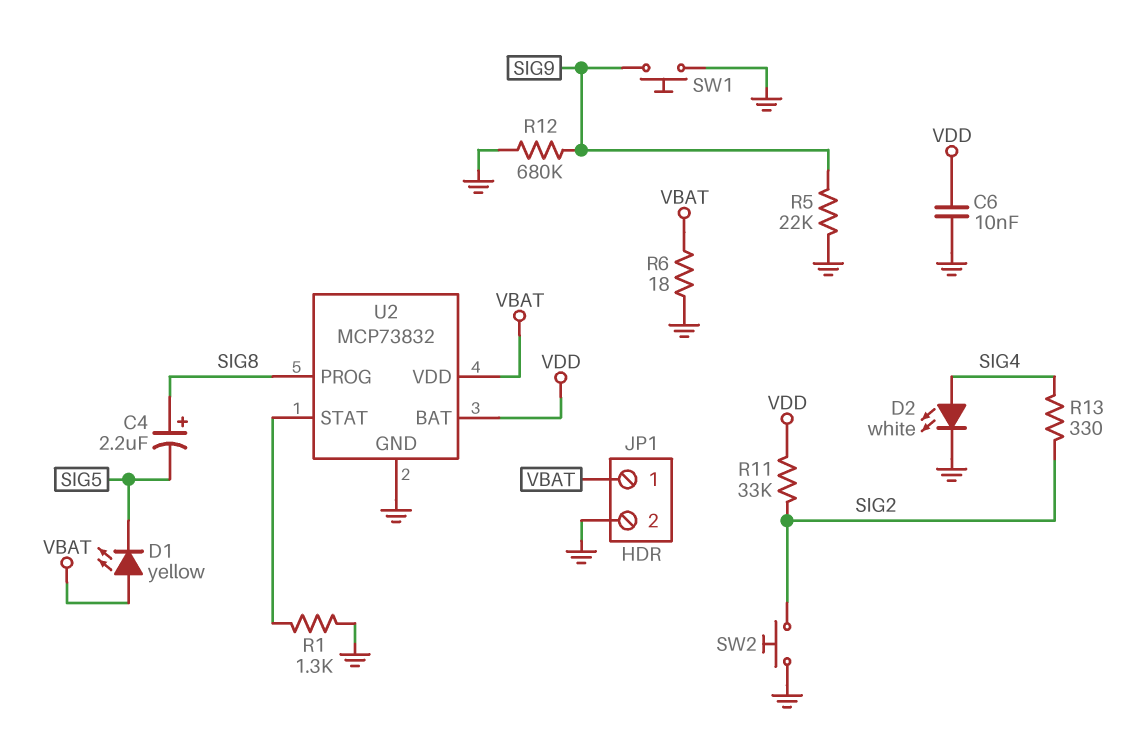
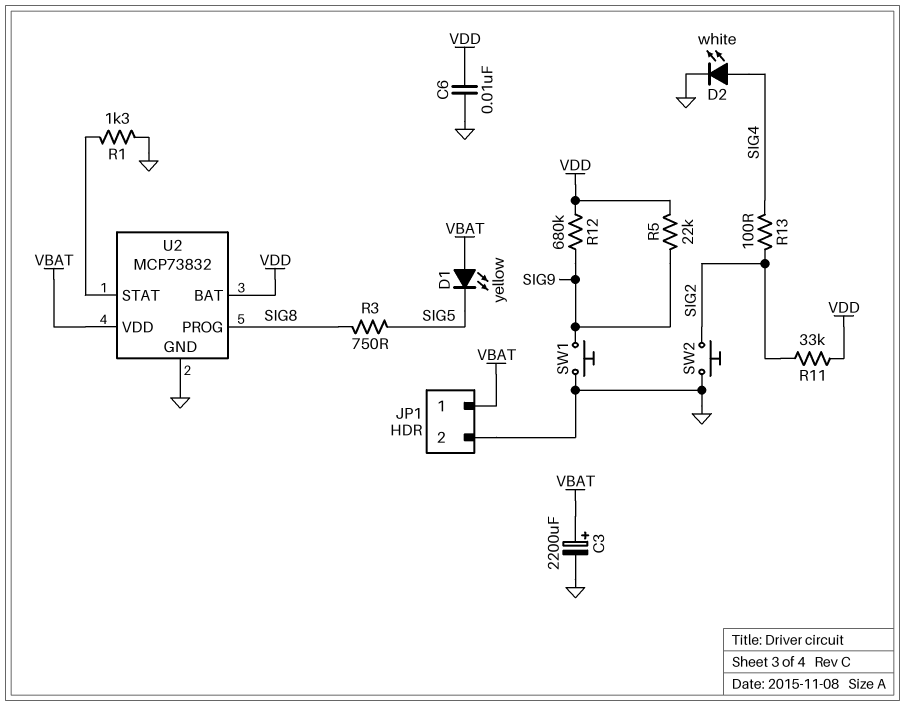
C3: none -> 2200uF (plus VBAT, minus GND)
C4: 2.2uF (plus SIG8, minus SIG5) -> none
R3: none -> 750 (SIG5, SIG8)
R5: 22k (GND, SIG9) -> 22k (SIG9, VDD)
R6: 18 (GND, VBAT) -> none
R12: 680k (GND, SIG9) -> 680k (SIG9, VDD)
R13: 330 (SIG2, SIG4) -> 100 (SIG2, SIG4)

